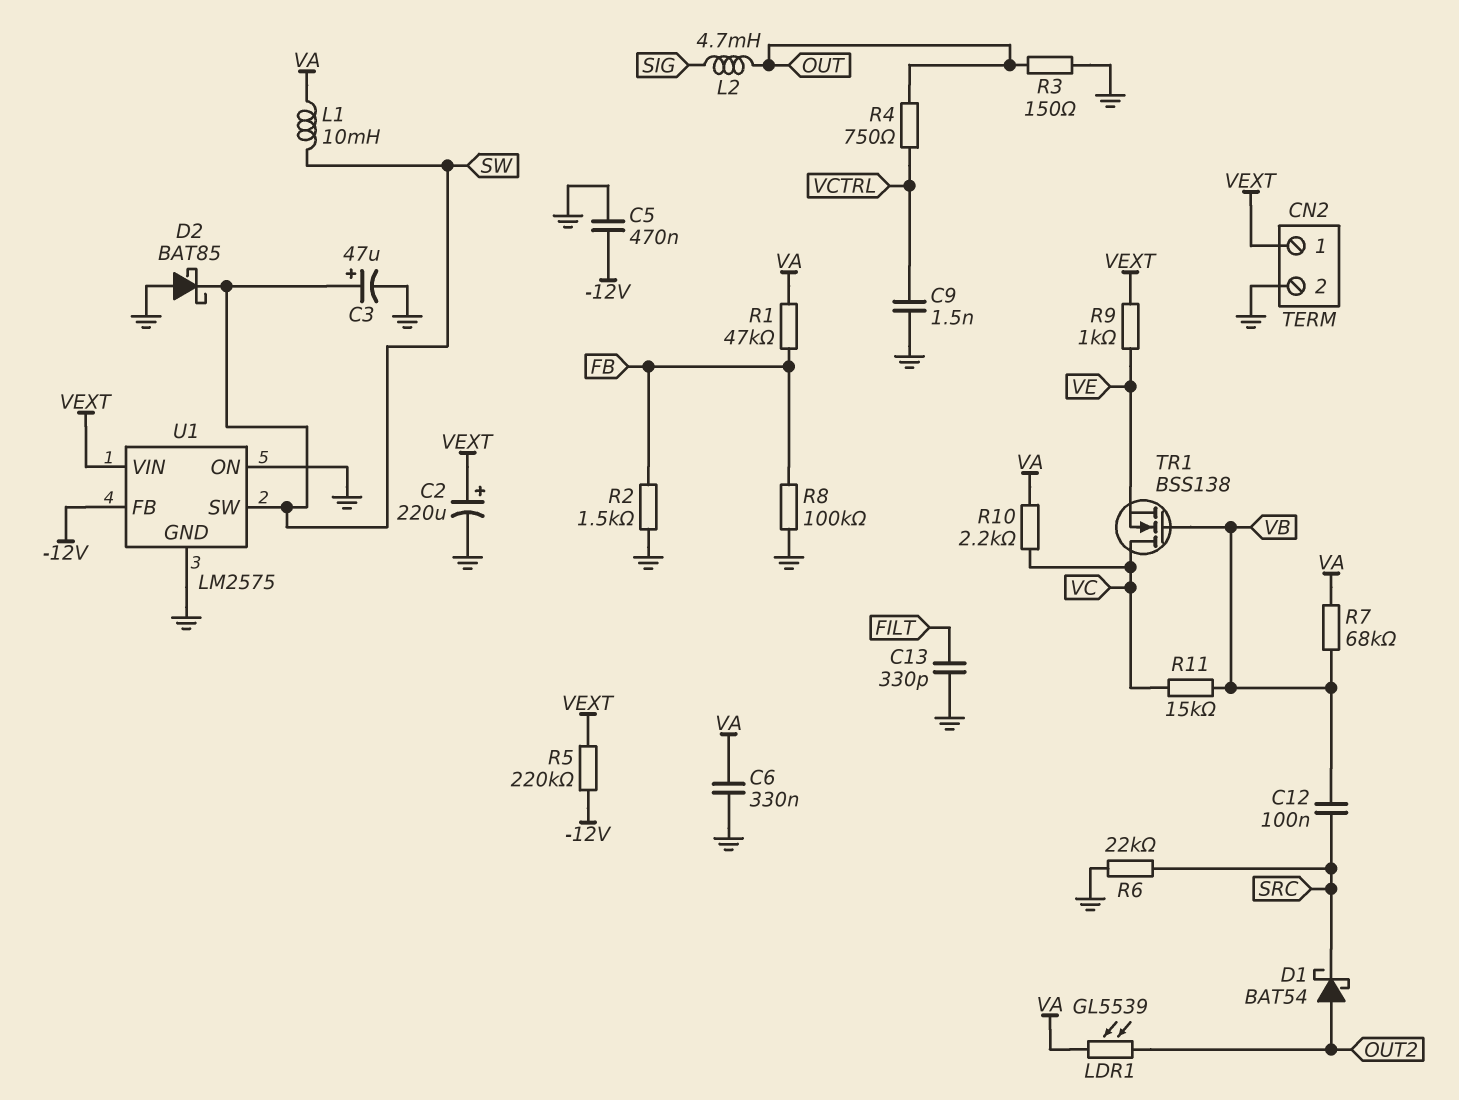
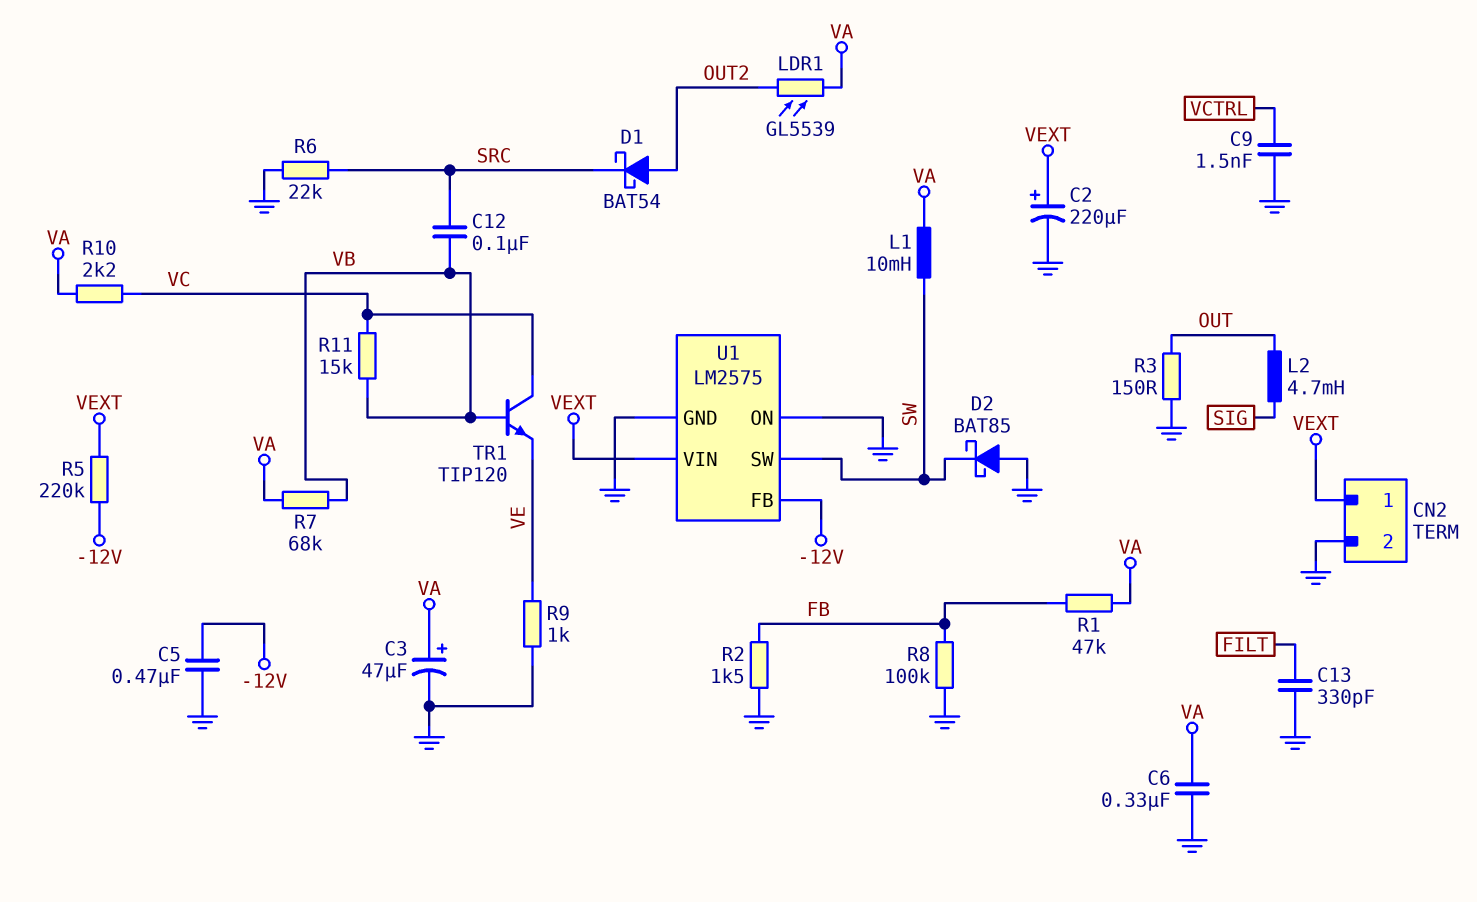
C3: 47uF (plus SW, minus GND) -> 47uF (plus VA, minus GND)
R4: 750 (OUT, VCTRL) -> none
R9: 1k (VE, VEXT) -> 1k (GND, VE)
TR1: NMOS BSS138 (G VB, D VC, S VE) -> NPN TIP120 (B VB, C VC, E VE)

